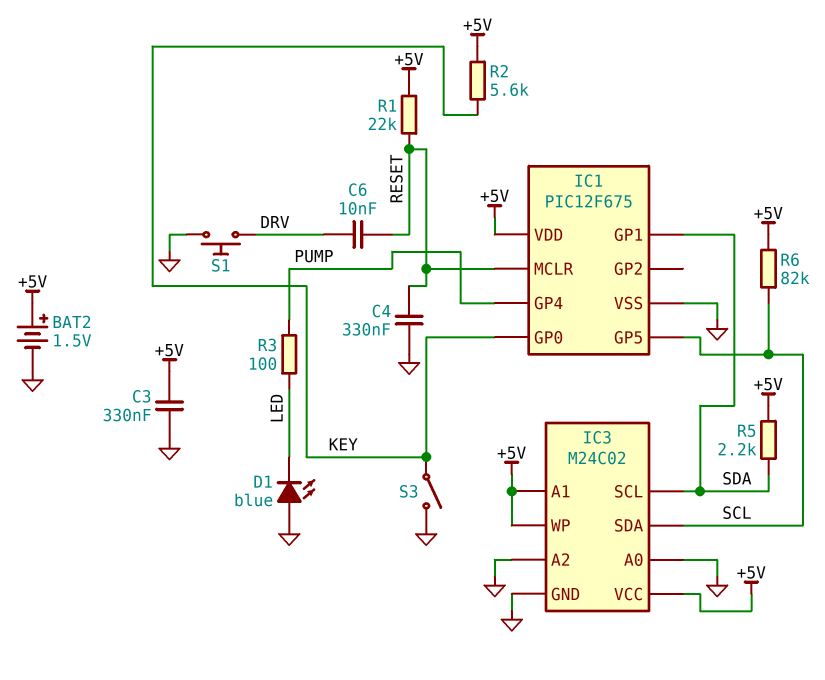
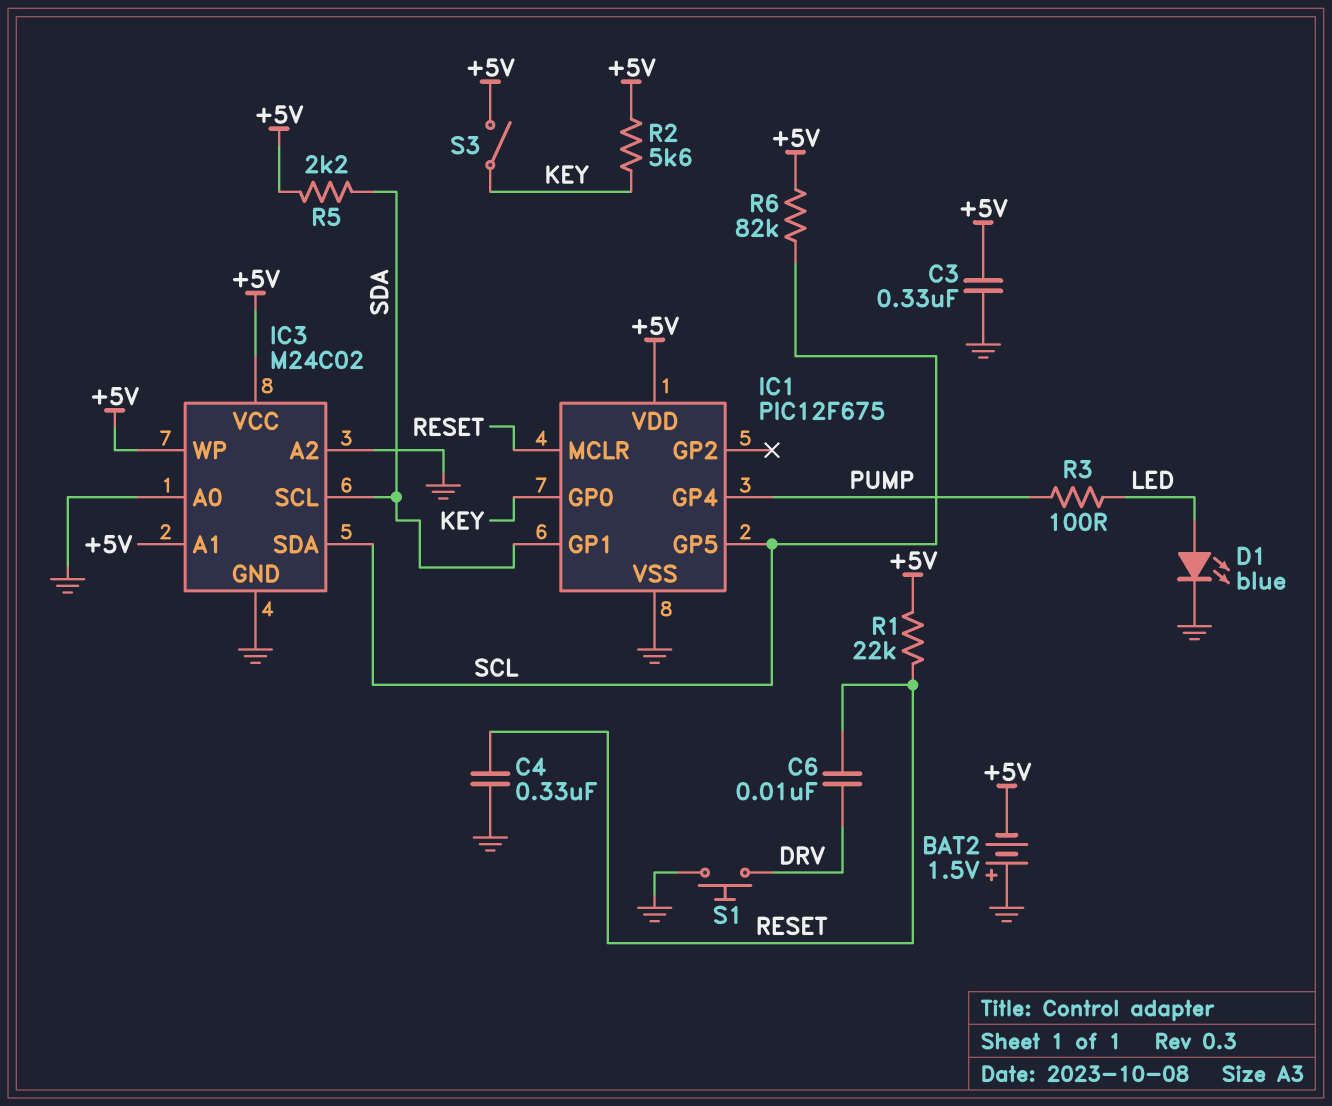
BAT2: 1.5V (plus +5V, minus GND) -> 1.5V (plus GND, minus +5V)
D1: LED blue (A GND, K LED) -> LED blue (A LED, K GND)
S3: switch (GND, KEY) -> switch (+5V, KEY)

